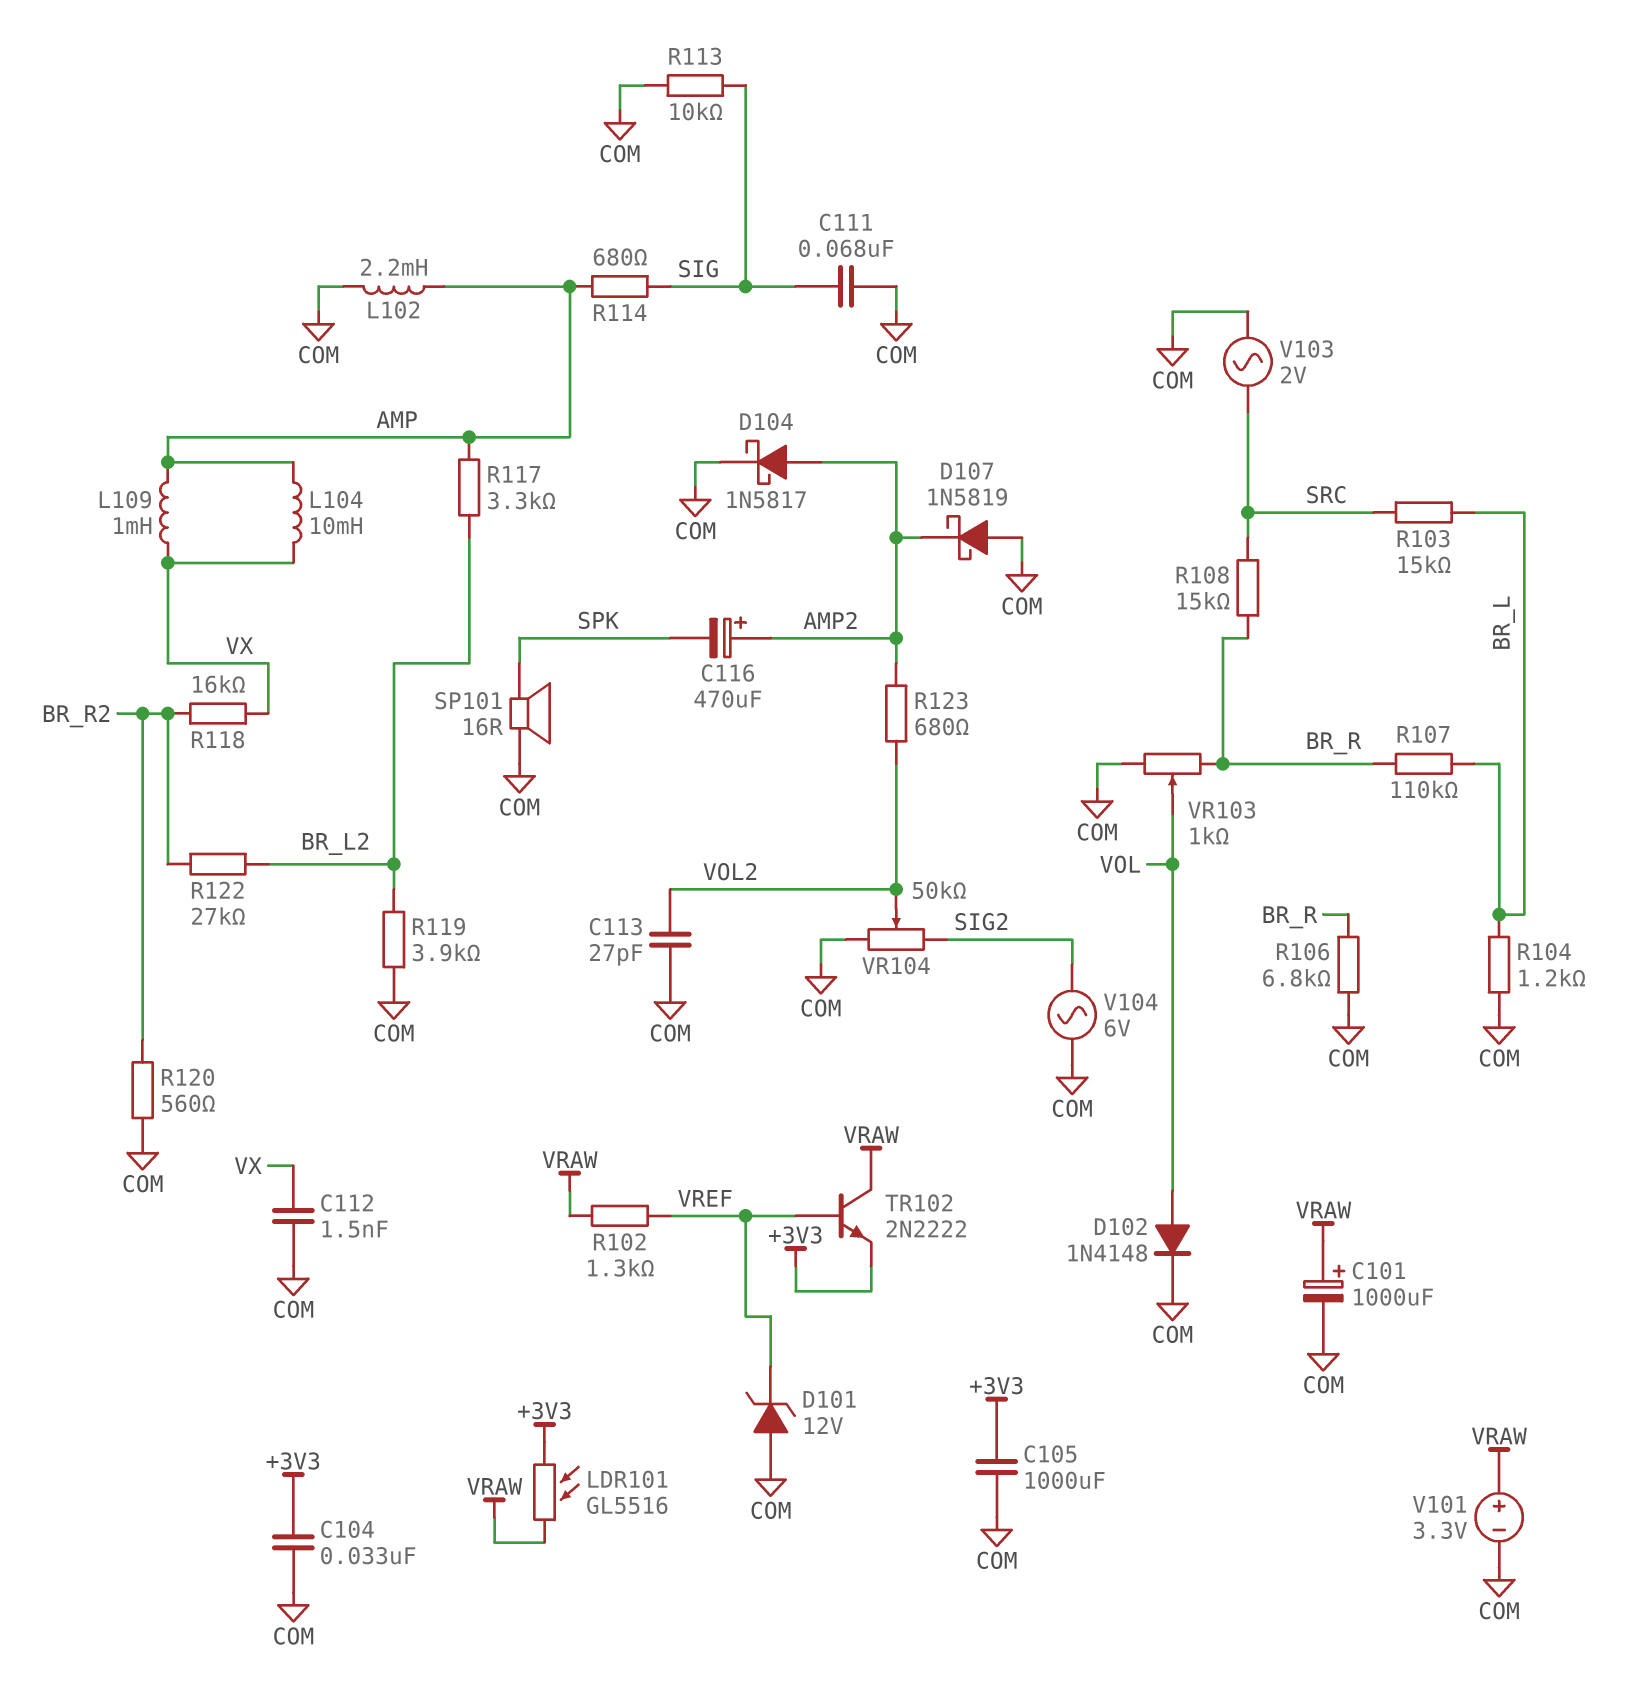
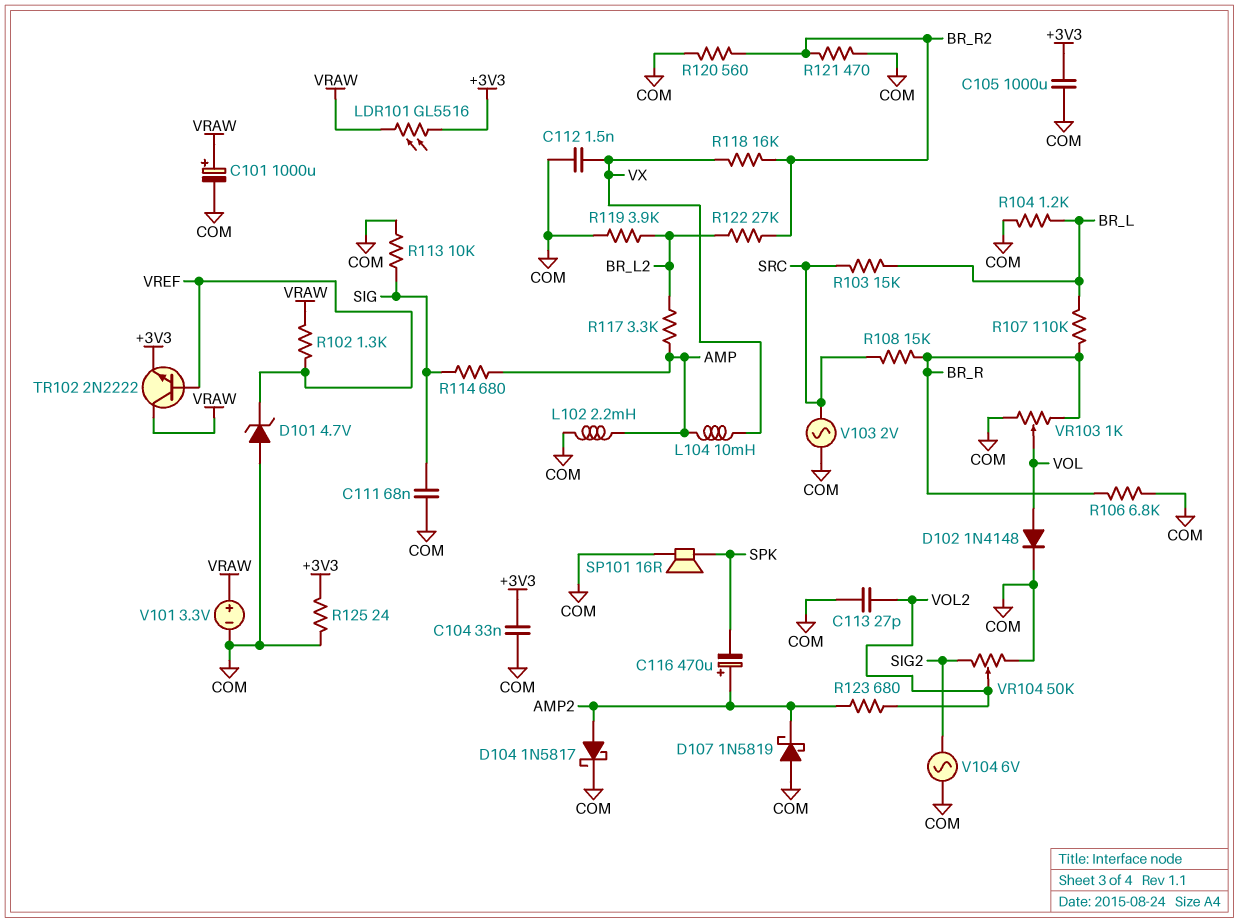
D101: zener 12V (A COM, K VREF) -> zener 4.7V (A COM, K VREF)
L109: 1mH (AMP, VX) -> none
R121: none -> 470 (BR_R2, COM)
R125: none -> 24 (+3V3, COM)

